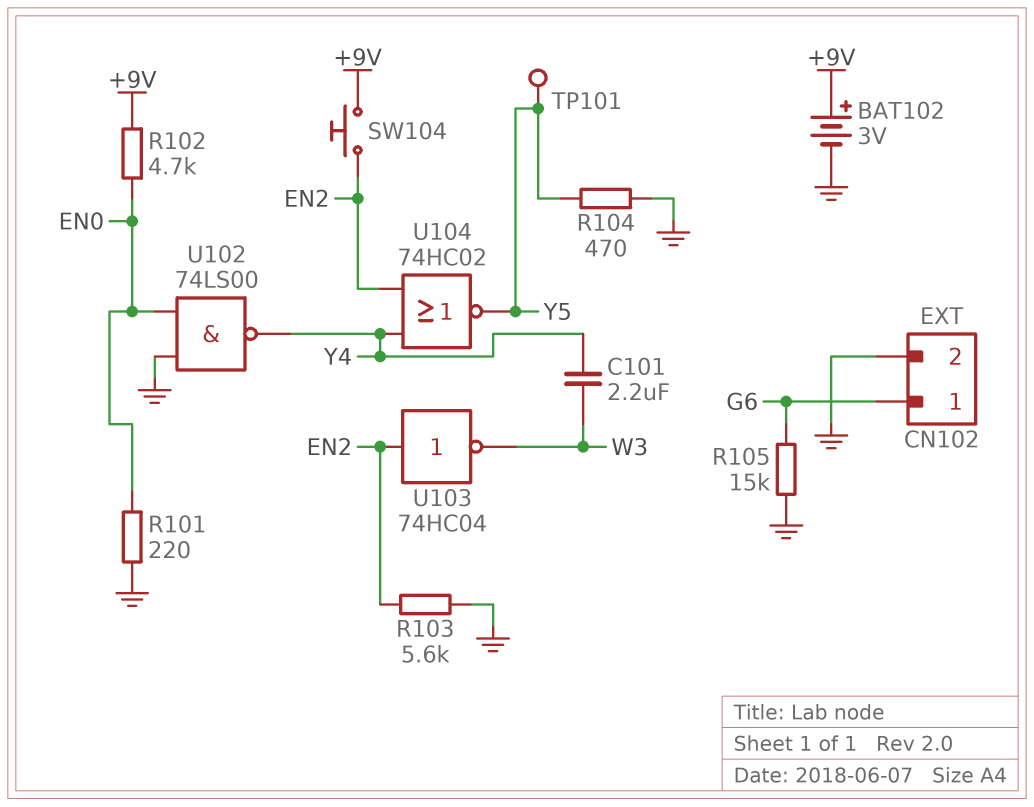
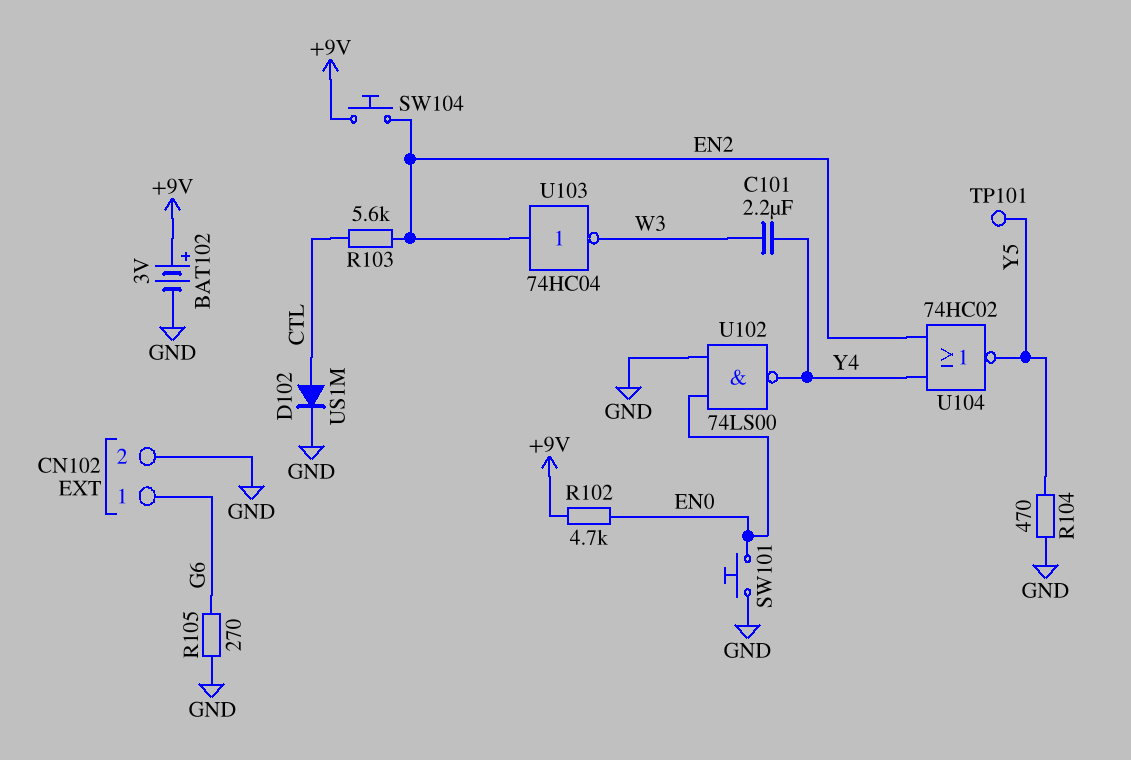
D102: none -> diode US1M (A CTL, K GND)
R101: 220 (EN0, GND) -> none
R103: 5.6k (EN2, GND) -> 5.6k (CTL, EN2)
R105: 15k (G6, GND) -> 270 (G6, GND)
SW101: none -> button (EN0, GND)

